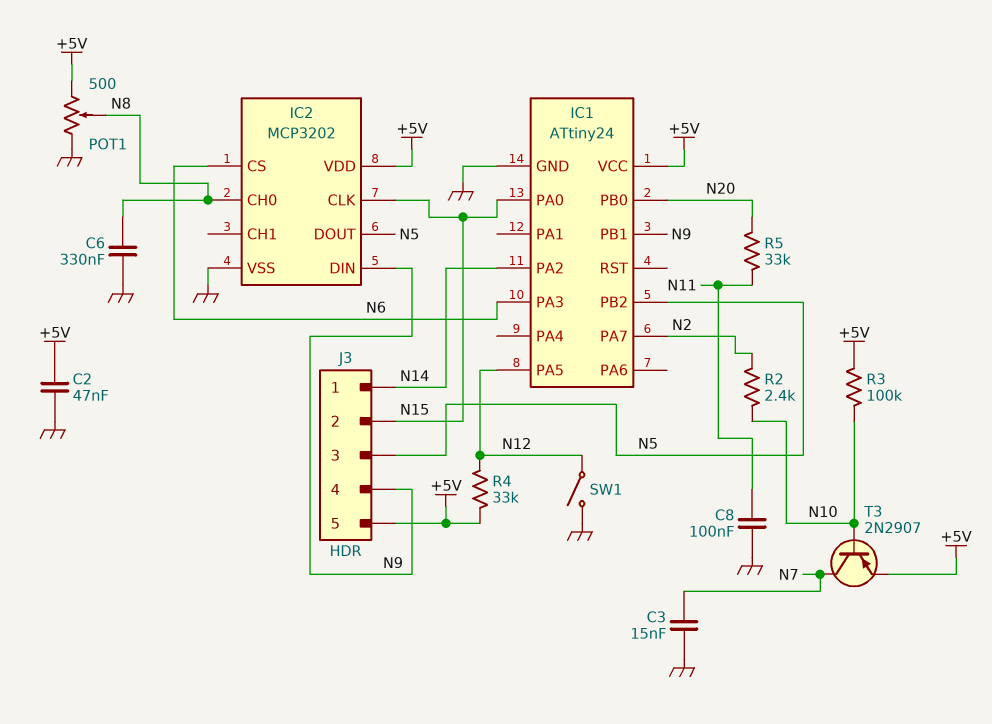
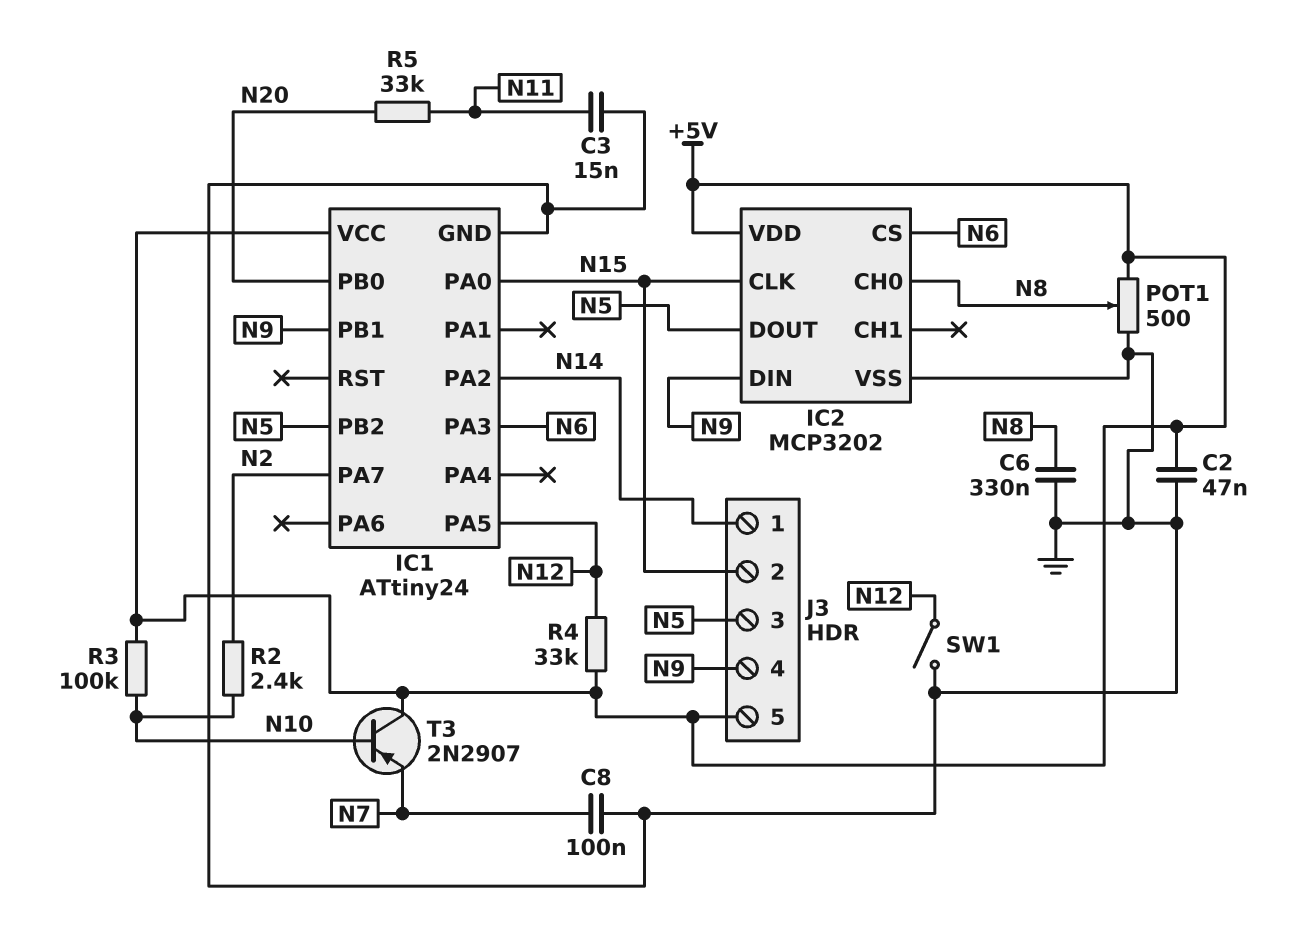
C3: 15nF (GND, N7) -> 15nF (GND, N11)
C8: 100nF (GND, N11) -> 100nF (GND, N7)
T3: PNP 2N2907 (B N10, C N7, E +5V) -> PNP 2N2907 (B N10, C +5V, E N7)

